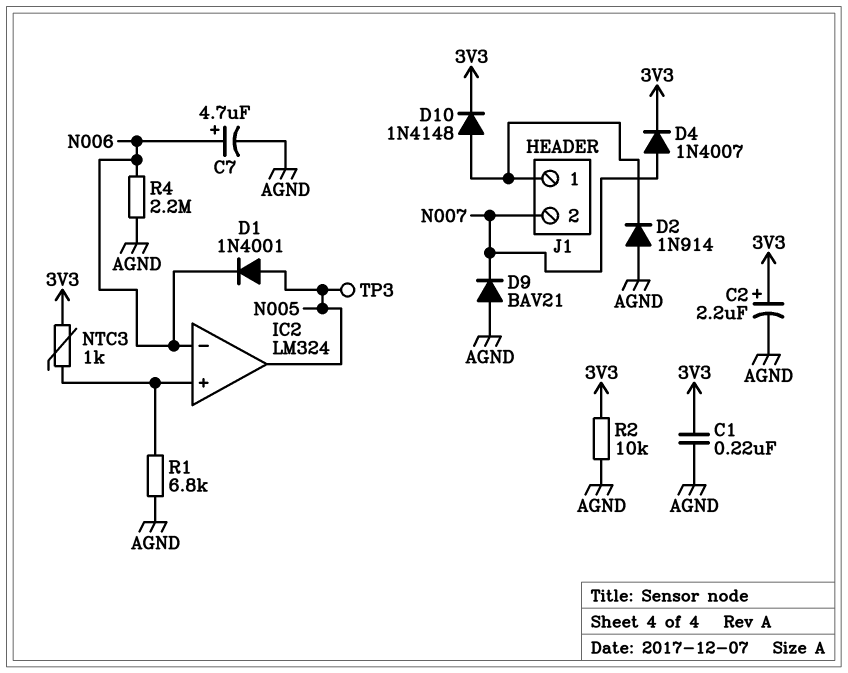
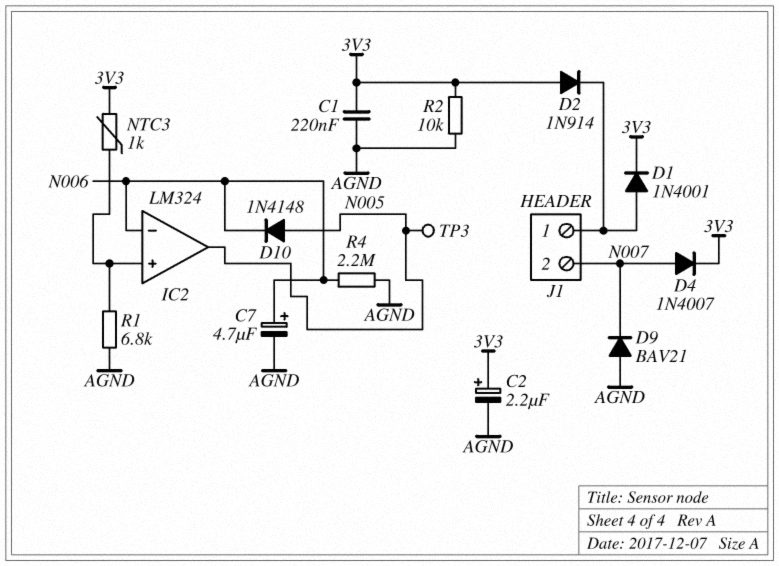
D1: diode 1N4001 (A N005, K N006) -> diode 1N4001 (A J1/1, K 3V3)
D2: diode 1N914 (A AGND, K J1/1) -> diode 1N914 (A 3V3, K J1/1)
D10: diode 1N4148 (A J1/1, K 3V3) -> diode 1N4148 (A N005, K N006)

